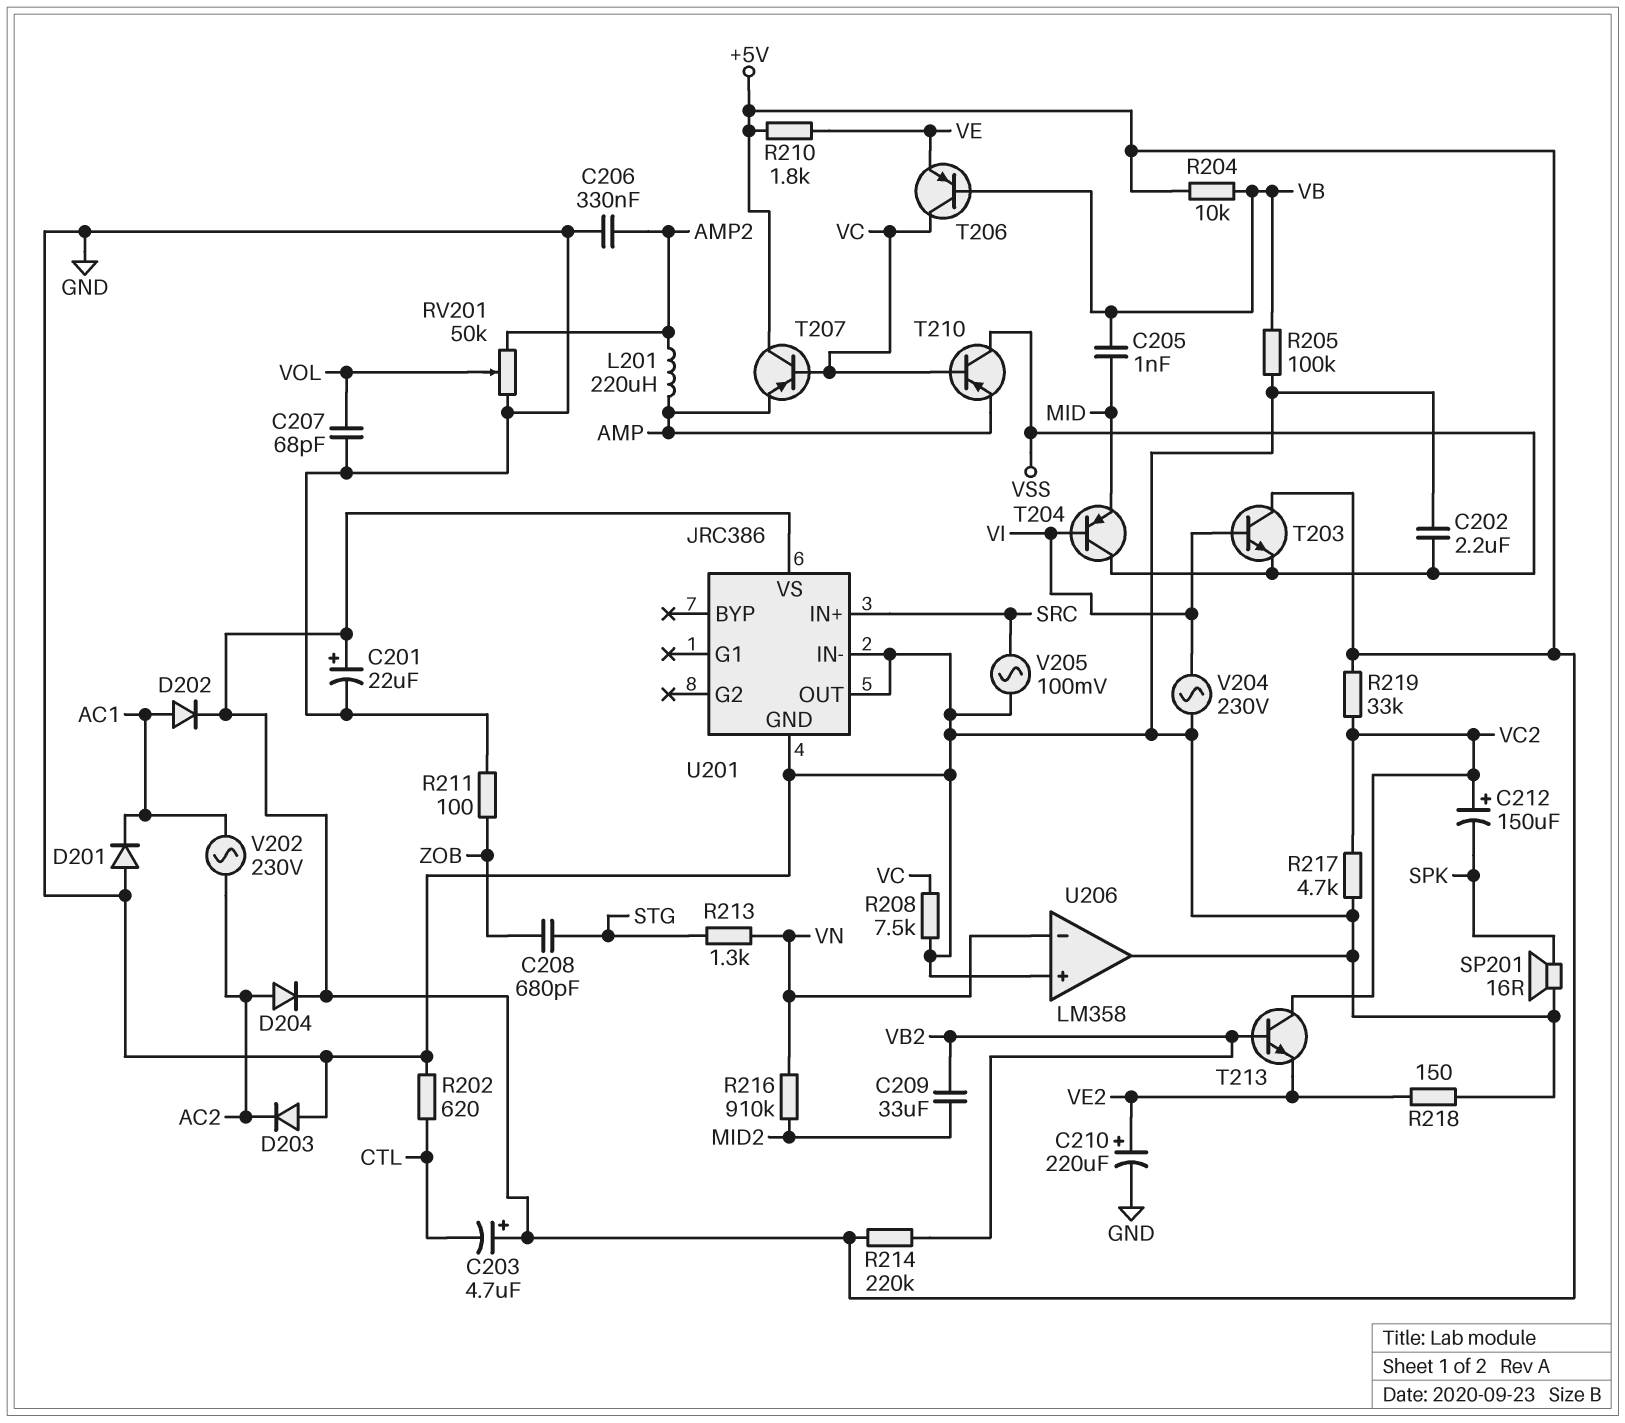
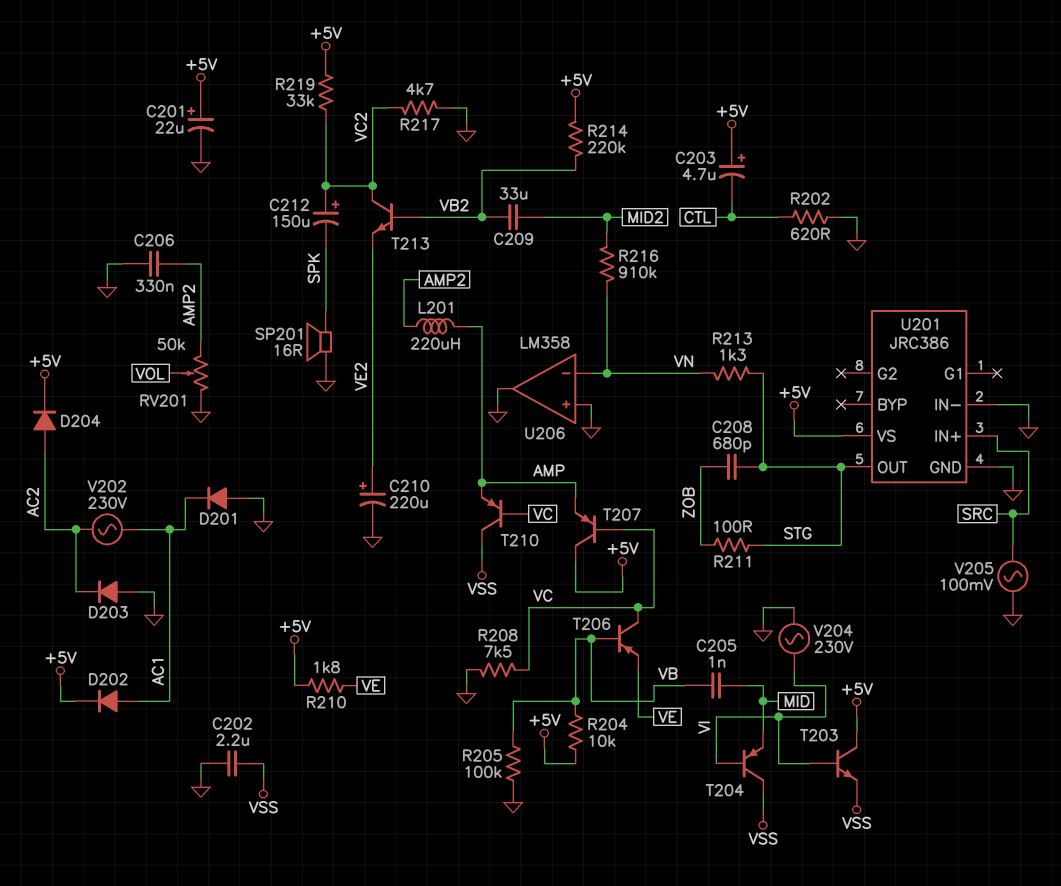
C207: 68pF (GND, VOL) -> none
R211: 100 (GND, ZOB) -> 100 (STG, ZOB)
R218: 150 (GND, VE2) -> none
U201 pin OUT: GND -> STG

